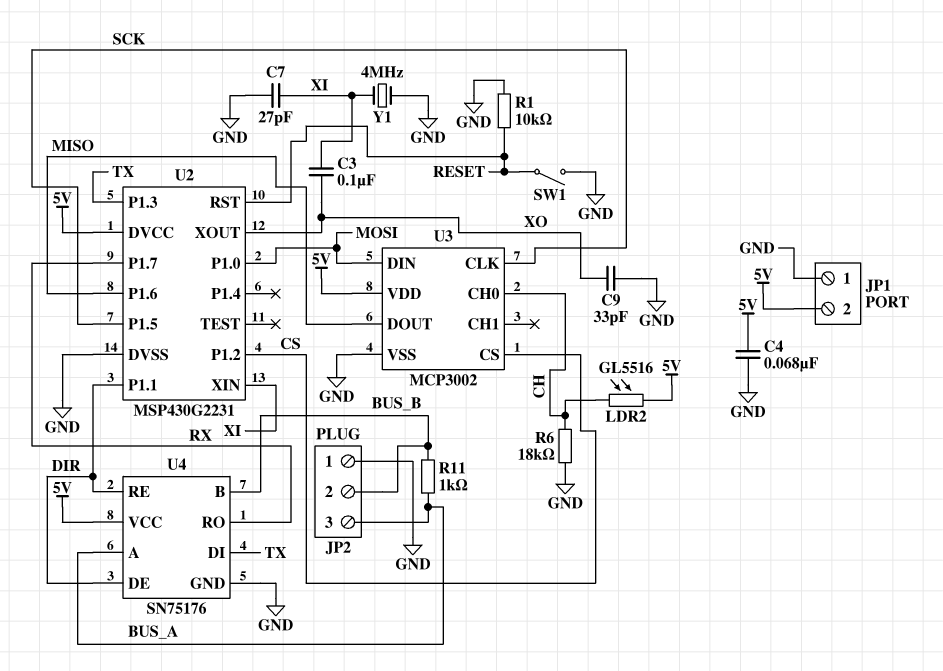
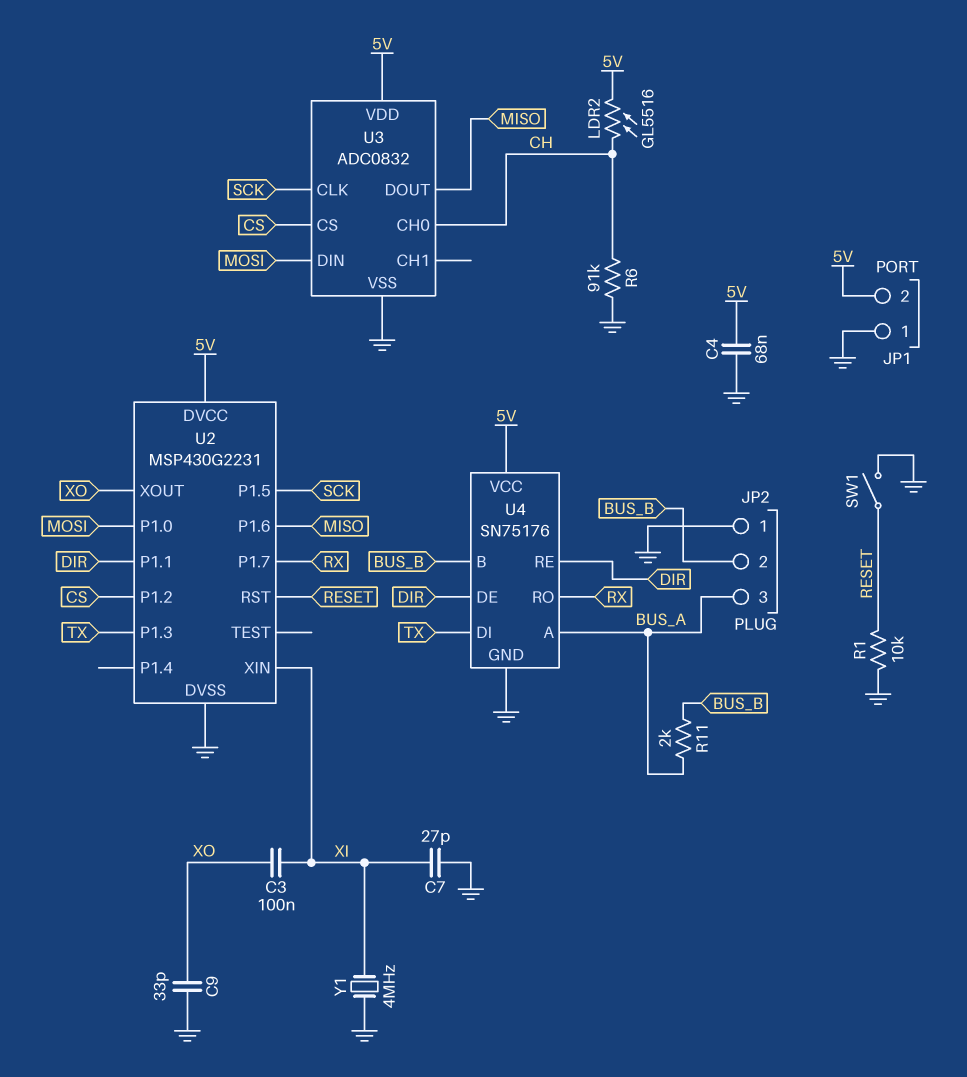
R6: 18k (CH, GND) -> 91k (CH, GND)
R11: 1k (BUS_A, BUS_B) -> 2k (BUS_A, BUS_B)
U3: MCP3002 -> ADC0832

